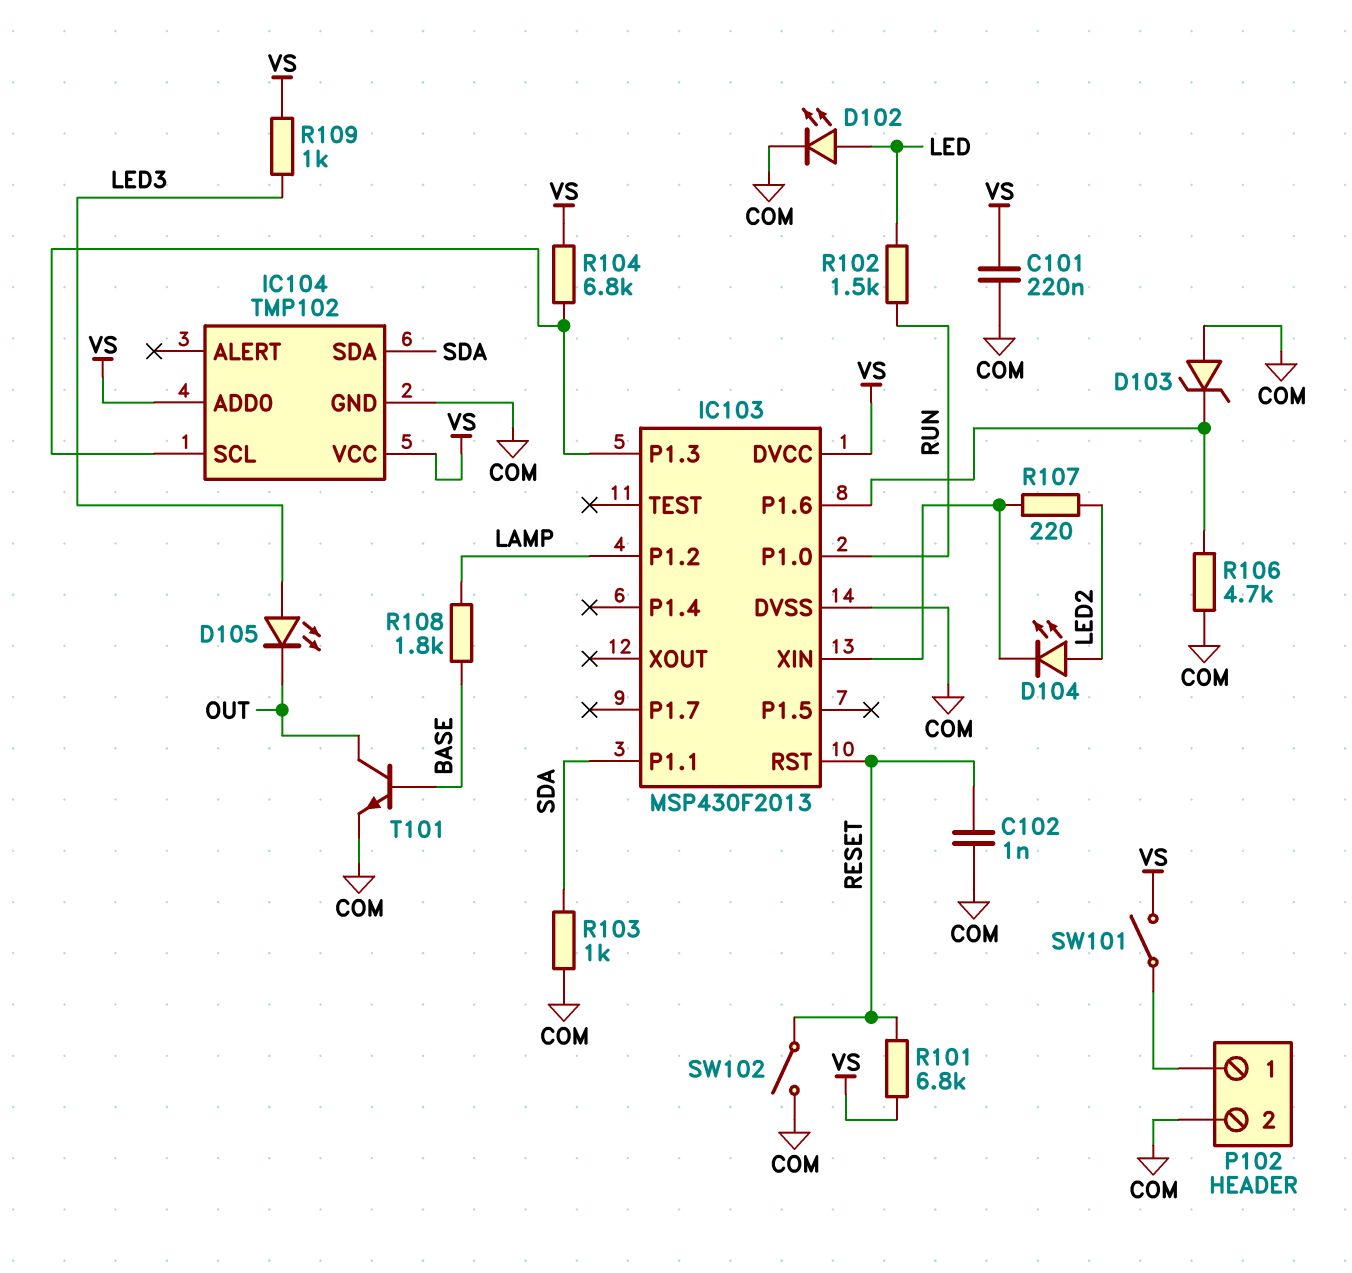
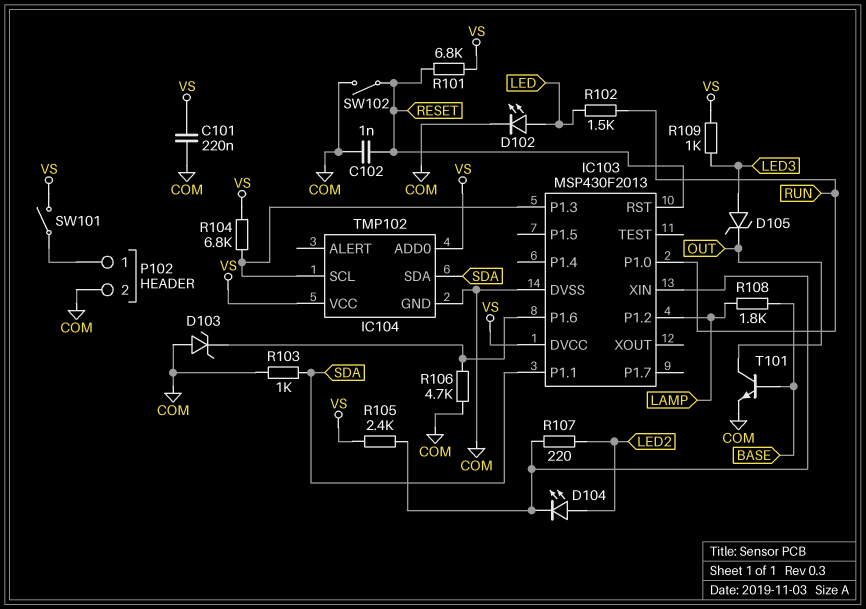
D105: LED (A LED3, K OUT) -> zener (A LED3, K OUT)
R105: none -> 2.4k (IC103/XIN, VS)

